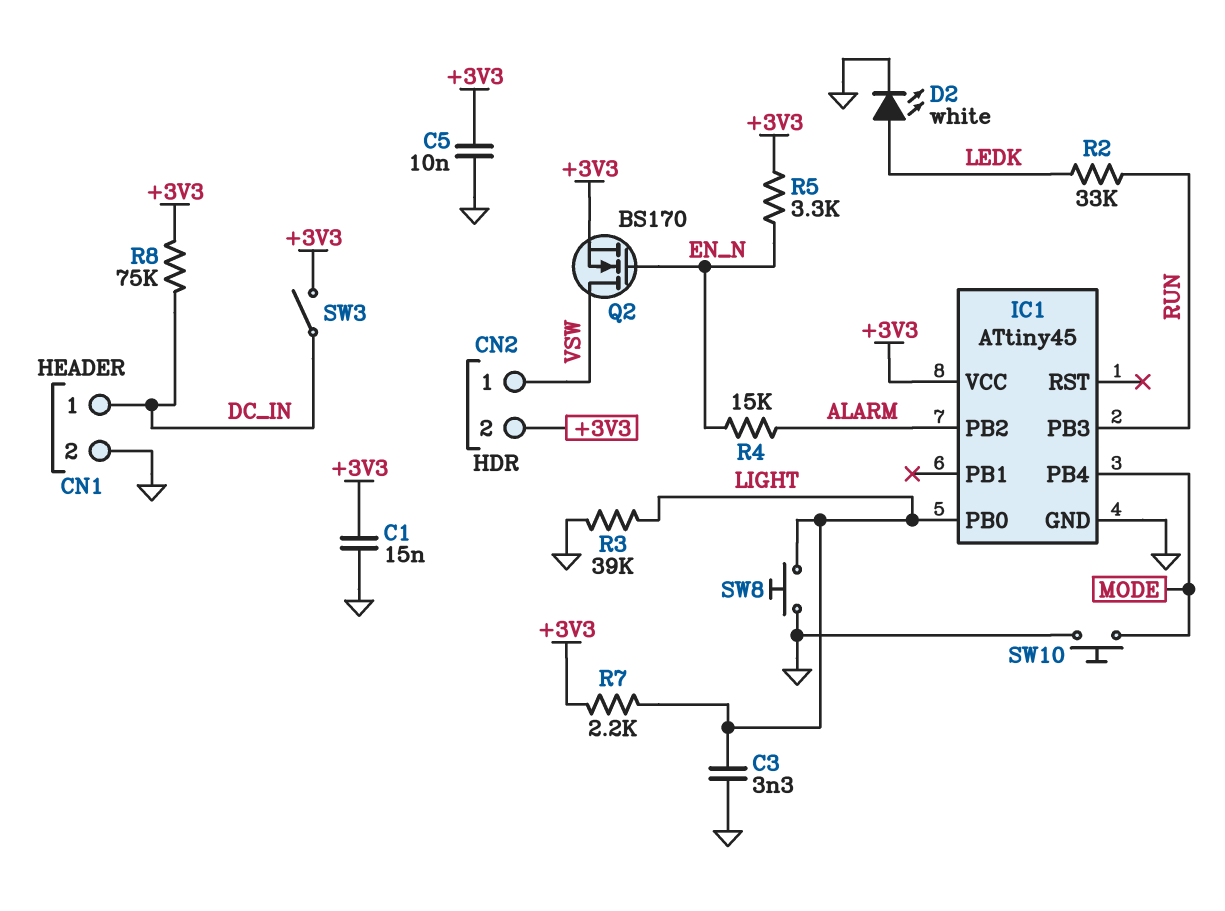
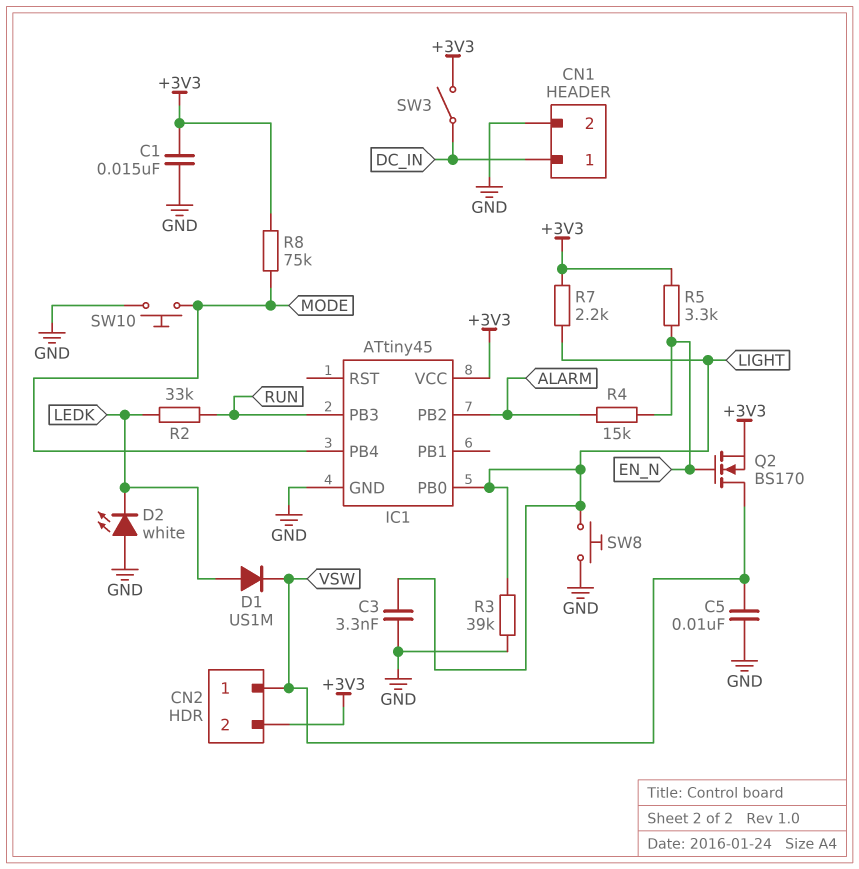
C5: 10nF (+3V3, GND) -> 10nF (GND, VSW)
D1: none -> diode US1M (A LEDK, K VSW)
D2: LED white (A LEDK, K GND) -> LED white (A GND, K LEDK)
R8: 75k (+3V3, DC_IN) -> 75k (+3V3, MODE)

